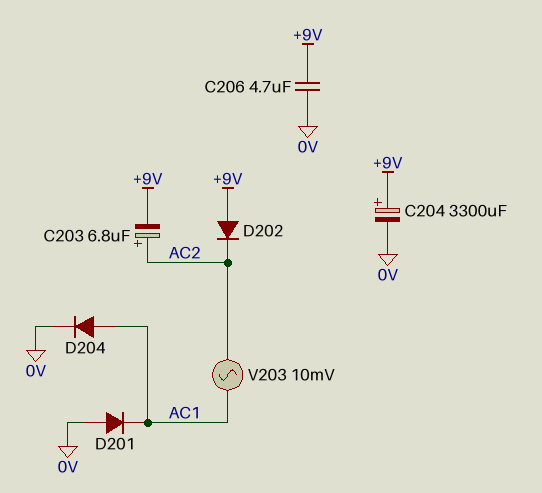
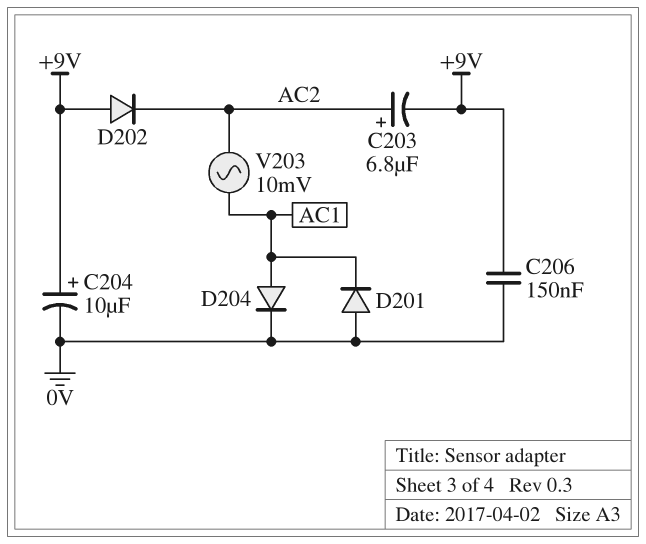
C204: 3300uF (plus +9V, minus 0V) -> 10uF (plus +9V, minus 0V)
C206: 4.7uF (+9V, 0V) -> 150nF (+9V, 0V)

